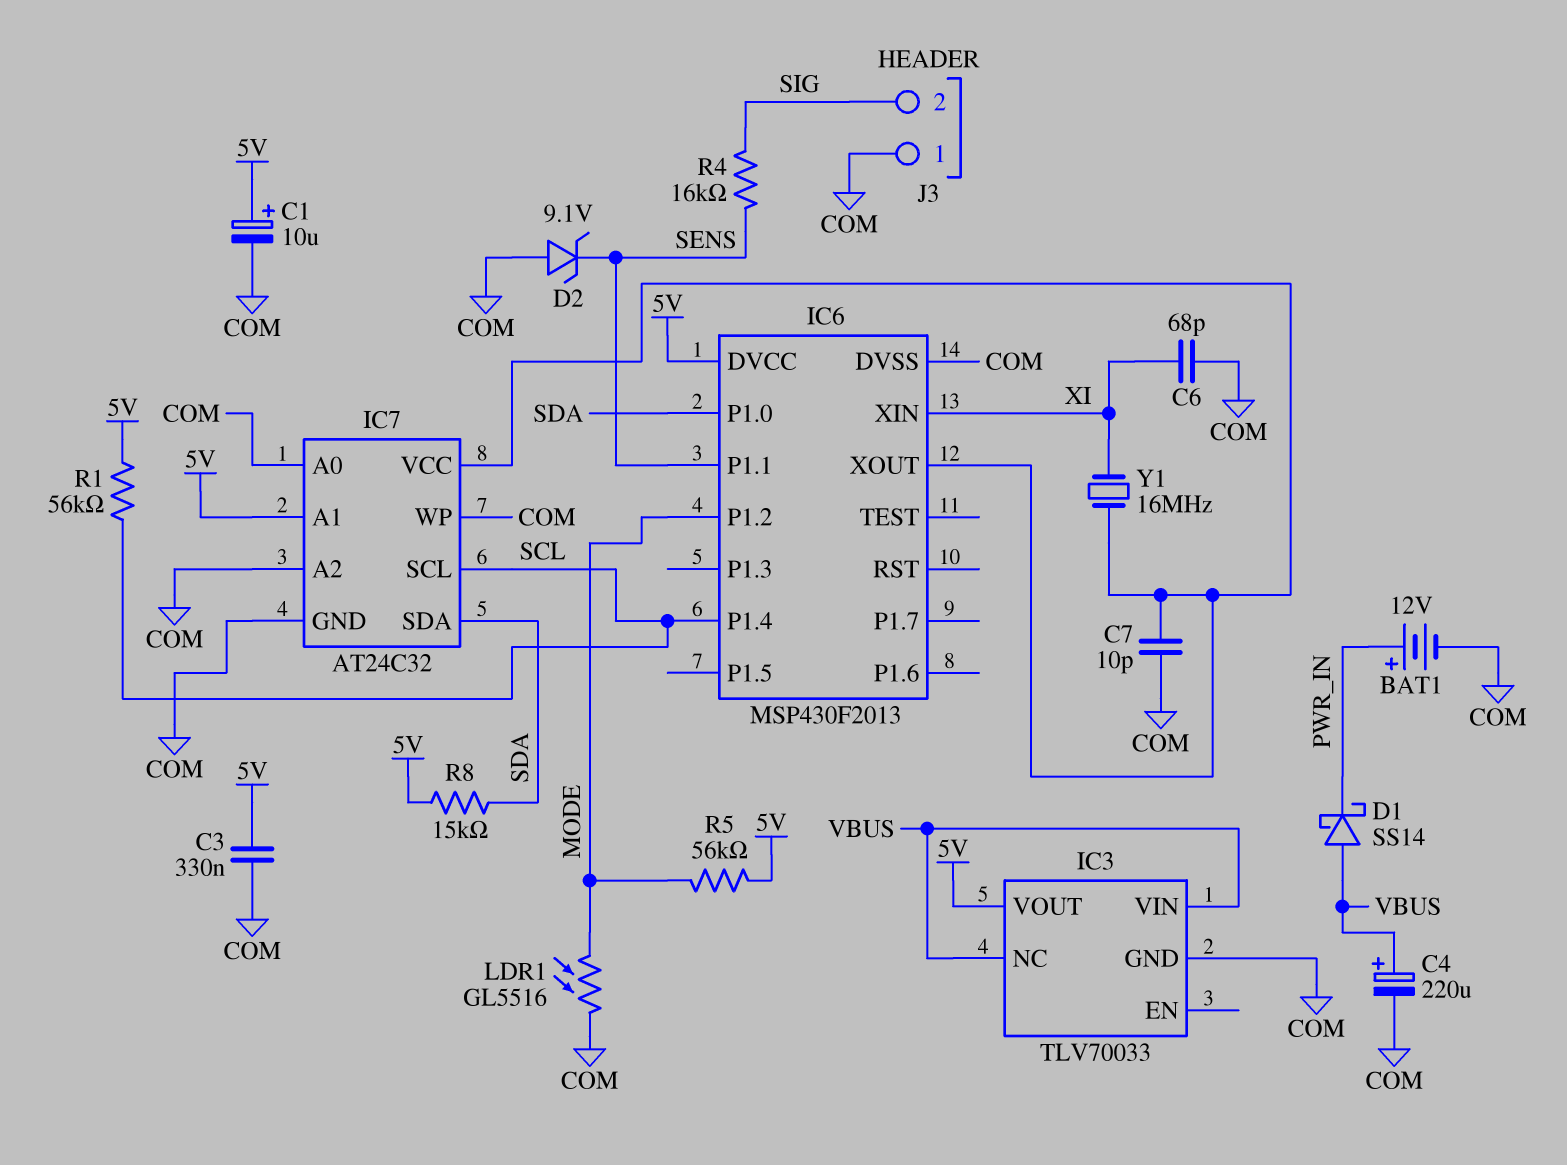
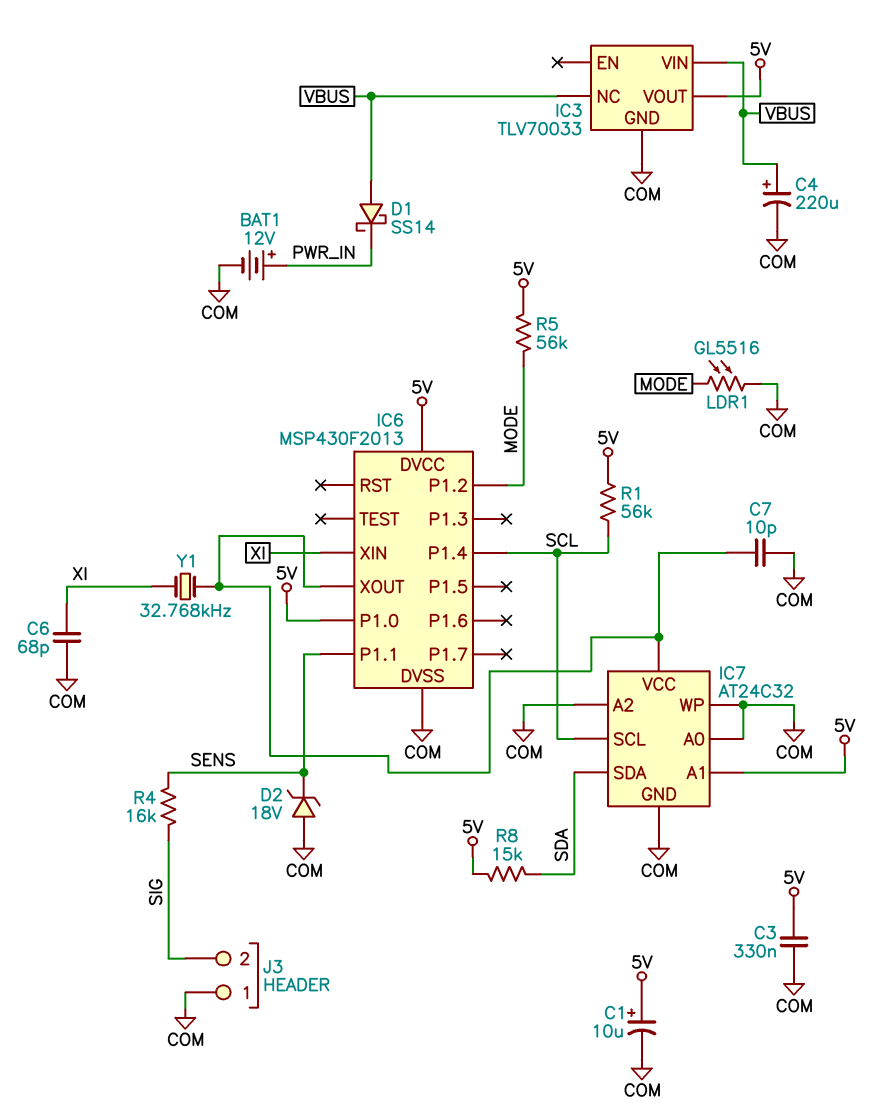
D2: zener 9.1V (A COM, K SENS) -> zener 18V (A COM, K SENS)
IC6 pin P1.0: SDA -> 5V
Y1: 16MHz (IC6/XOUT, XI) -> 32.768kHz (IC6/XOUT, XI)

